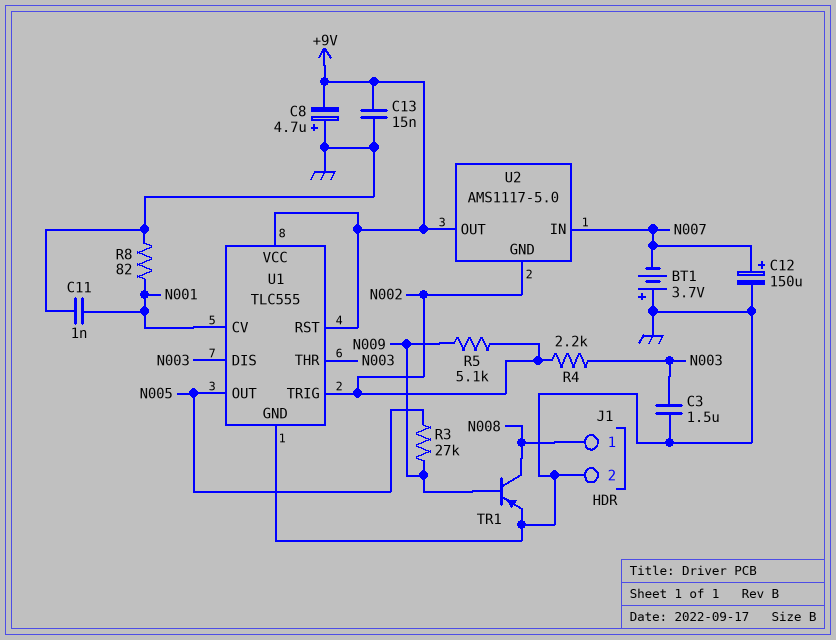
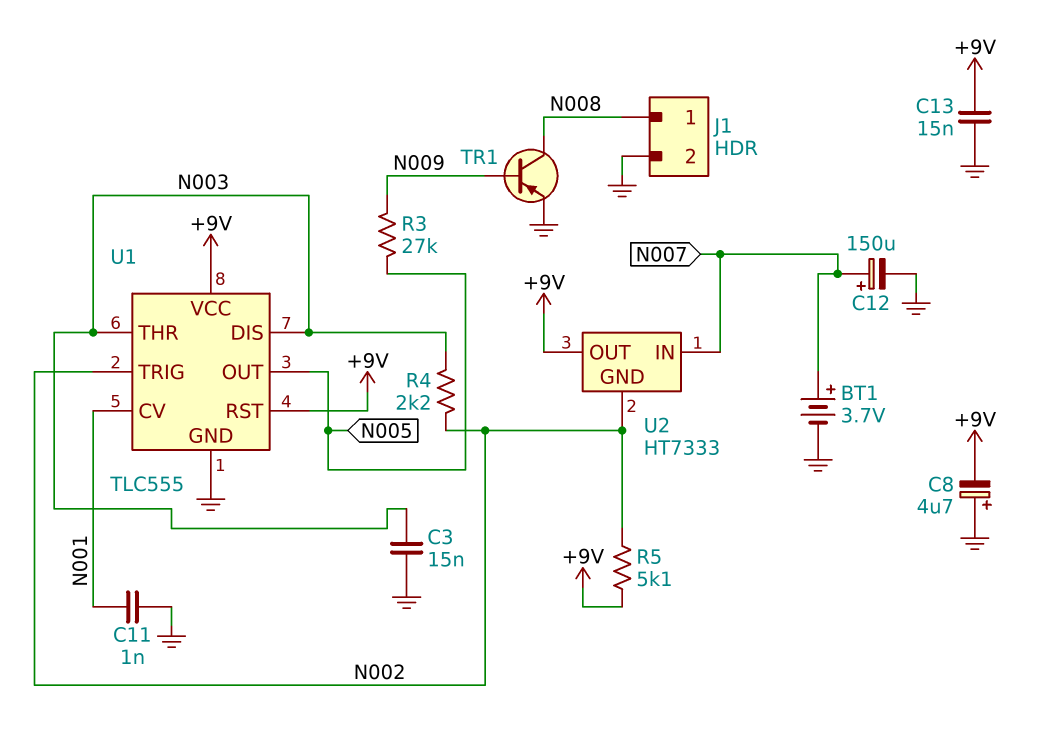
BT1: 3.7V (plus GND, minus N007) -> 3.7V (plus N007, minus GND)
C3: 1.5uF (GND, N003) -> 15nF (GND, N003)
R5: 5.1k (N002, N009) -> 5.1k (+9V, N002)
R8: 82 (GND, N001) -> none
U2: AMS1117-5.0 -> HT7333

